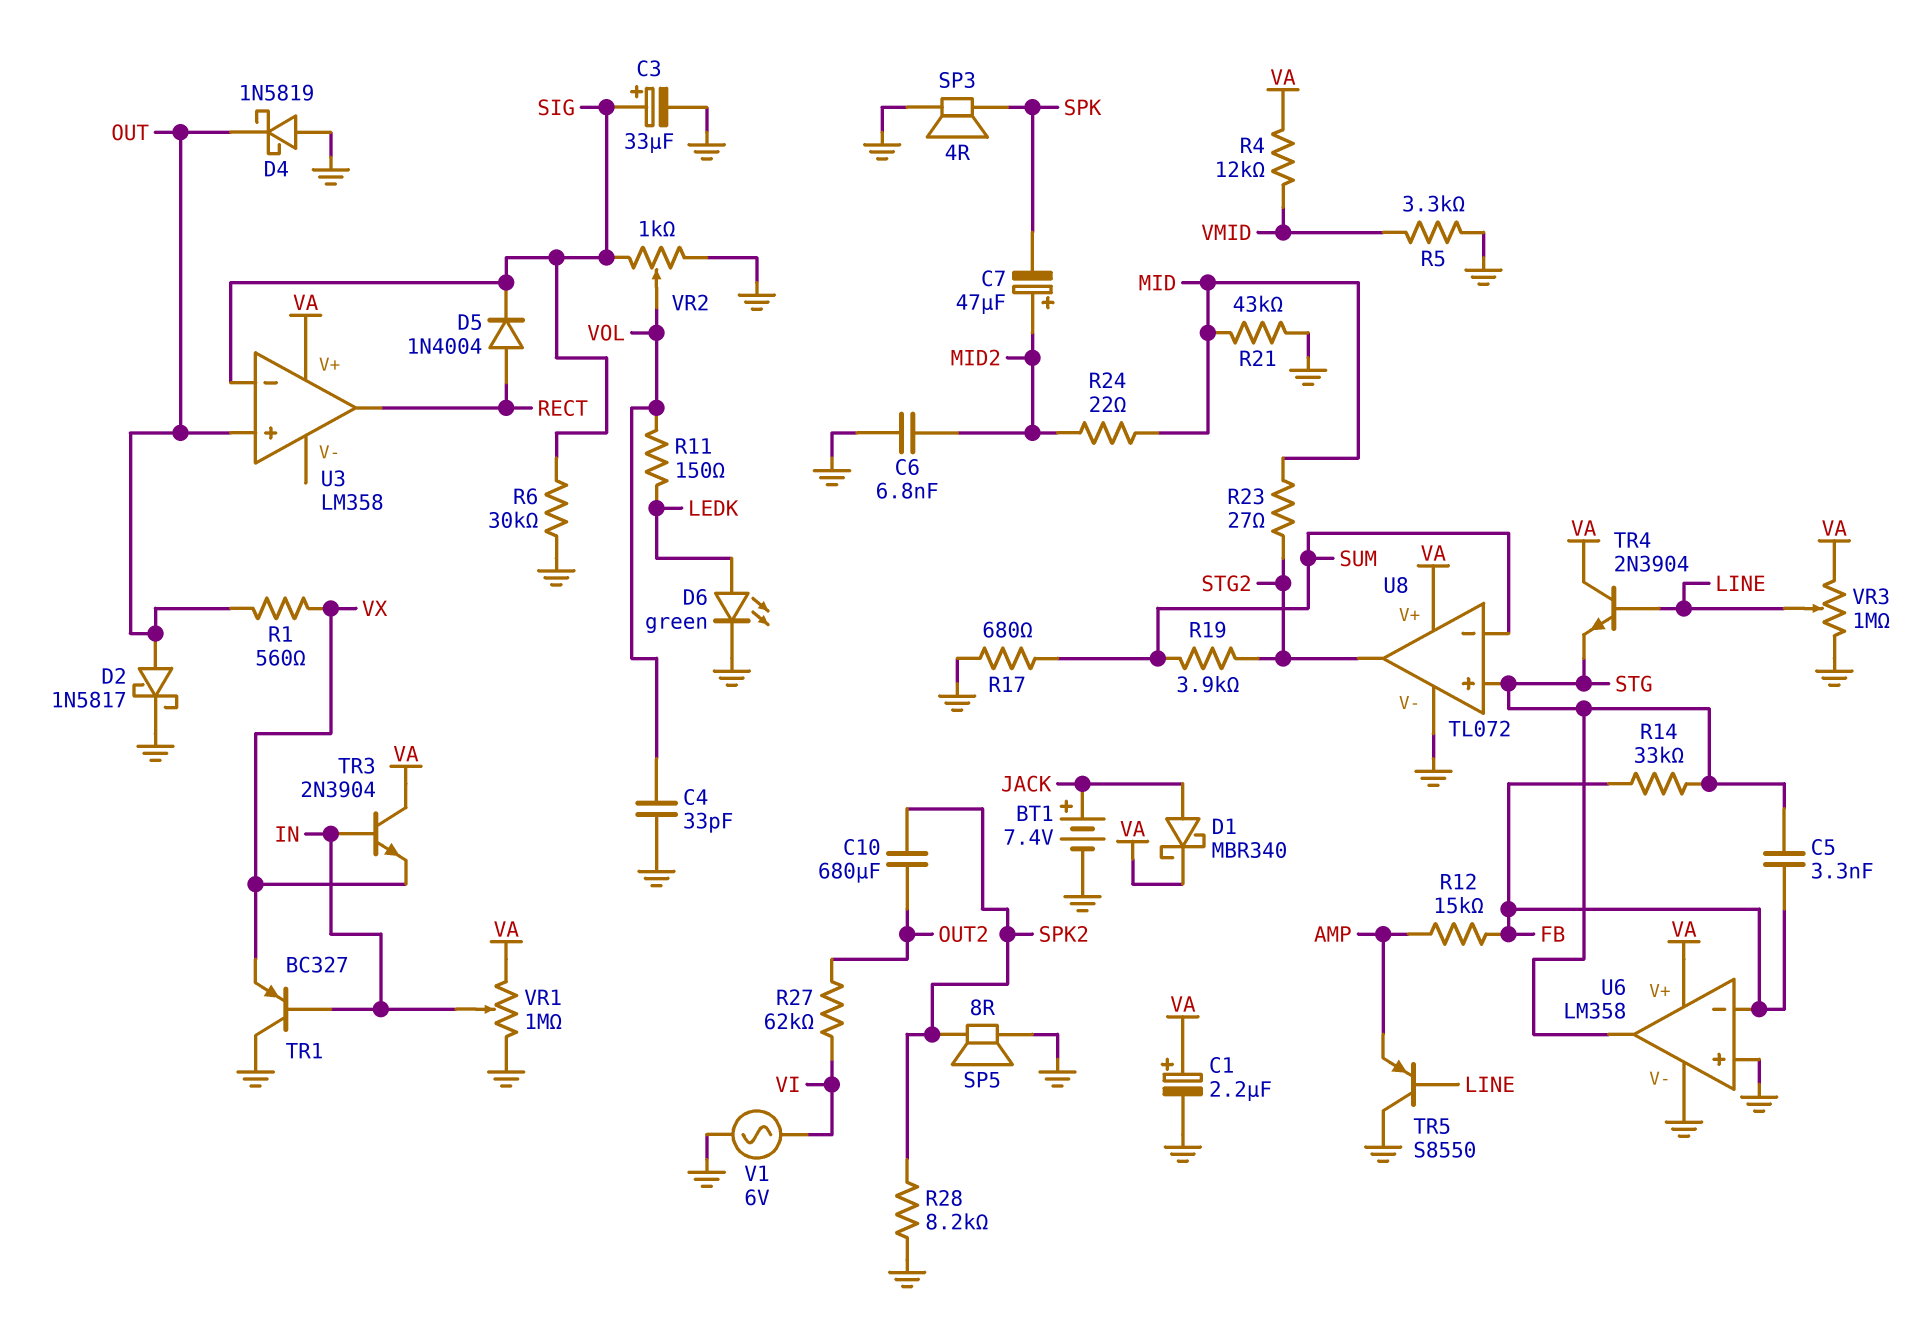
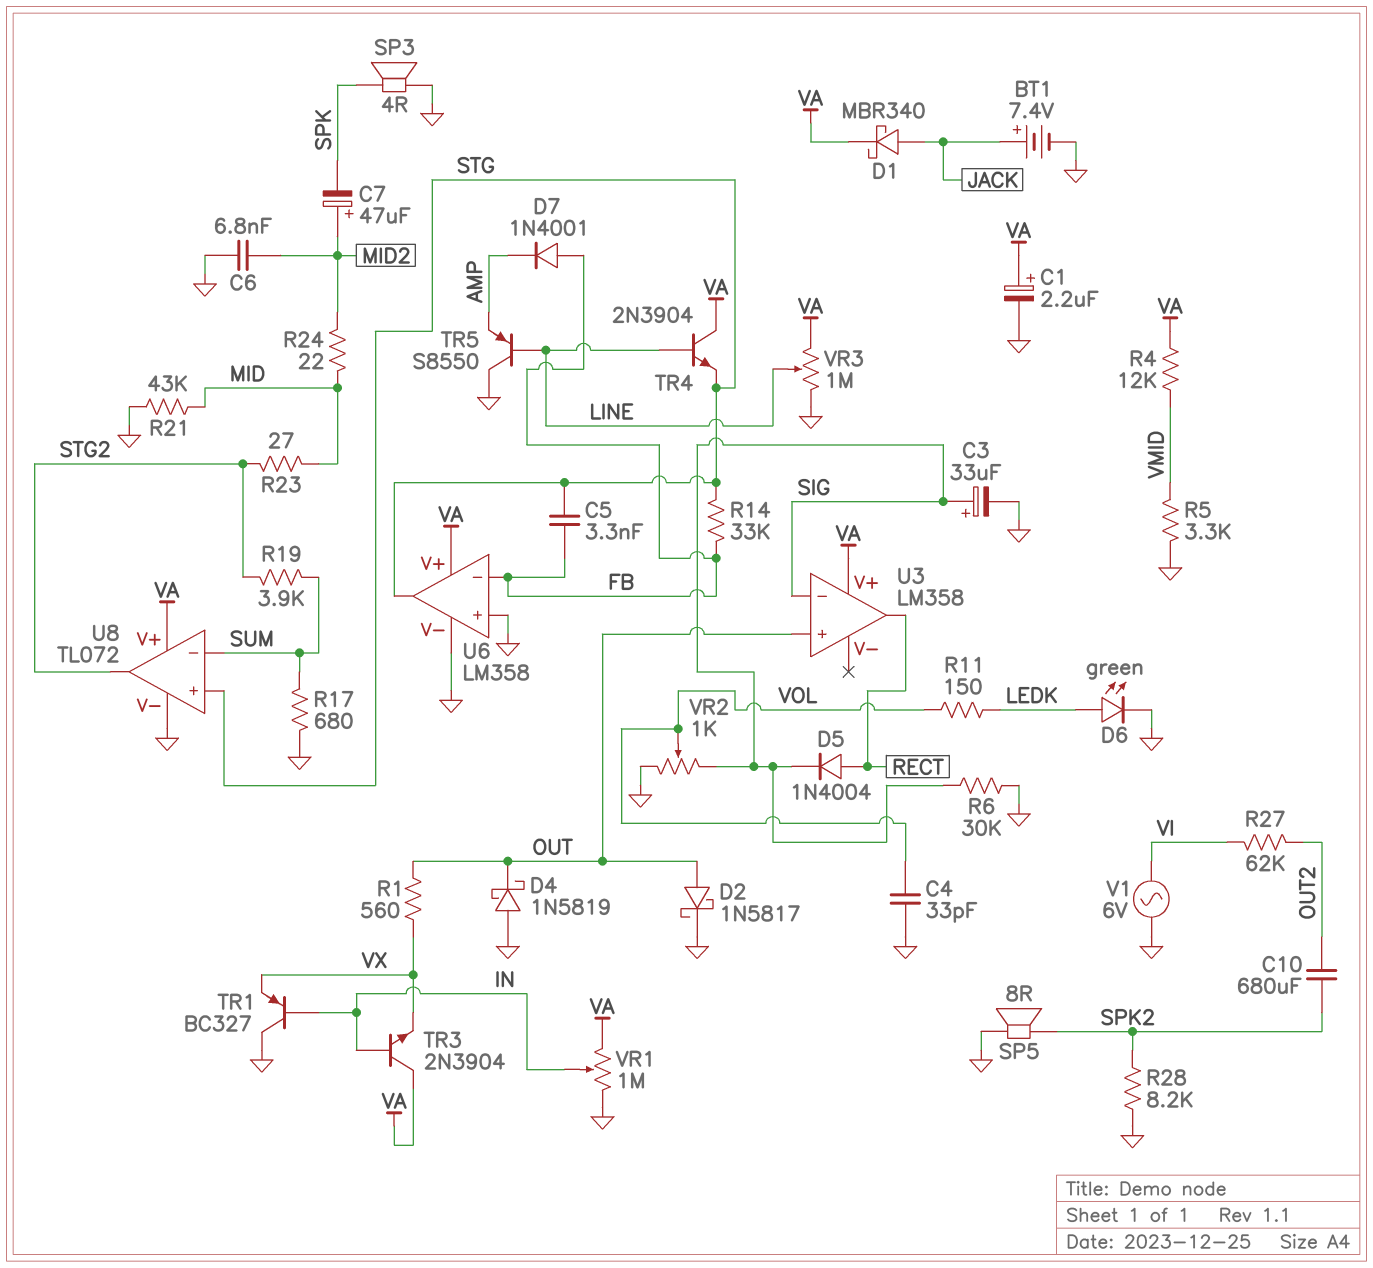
D7: none -> diode 1N4001 (A FB, K AMP)
R12: 15k (AMP, FB) -> none

